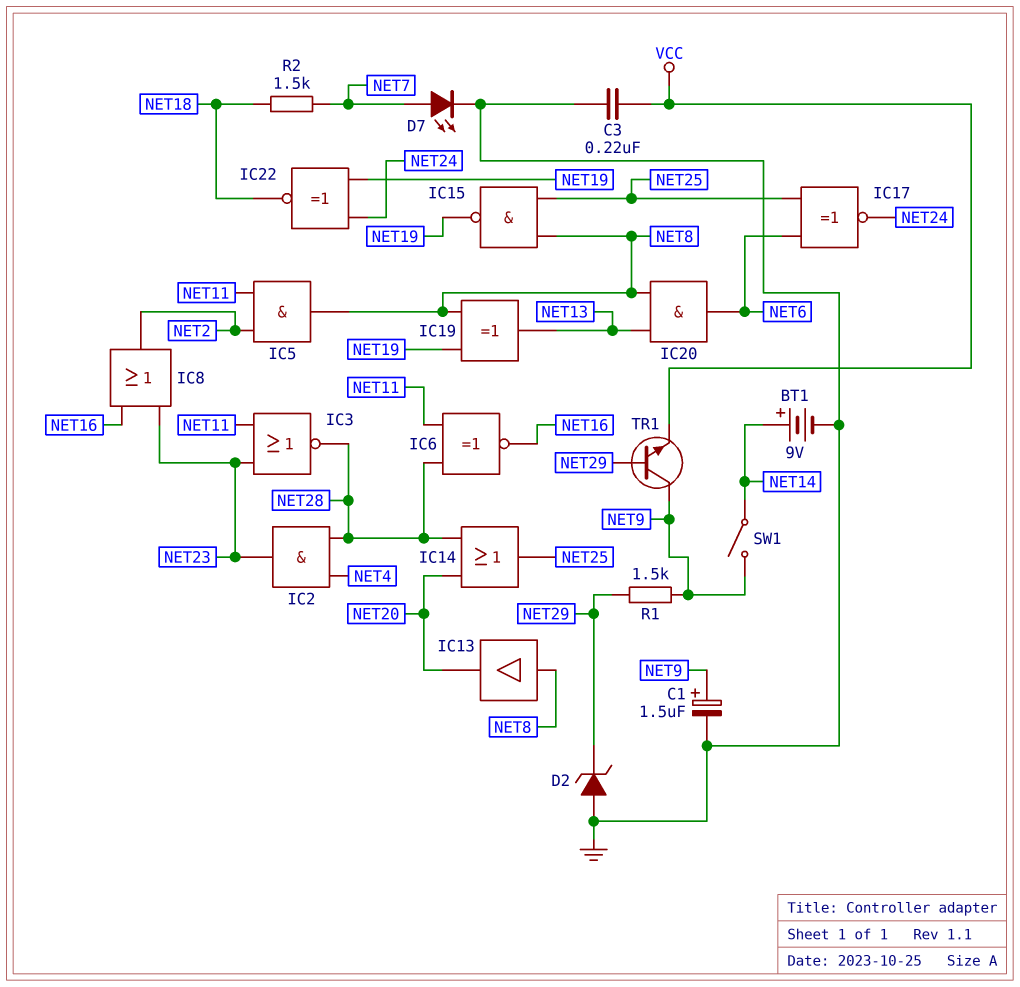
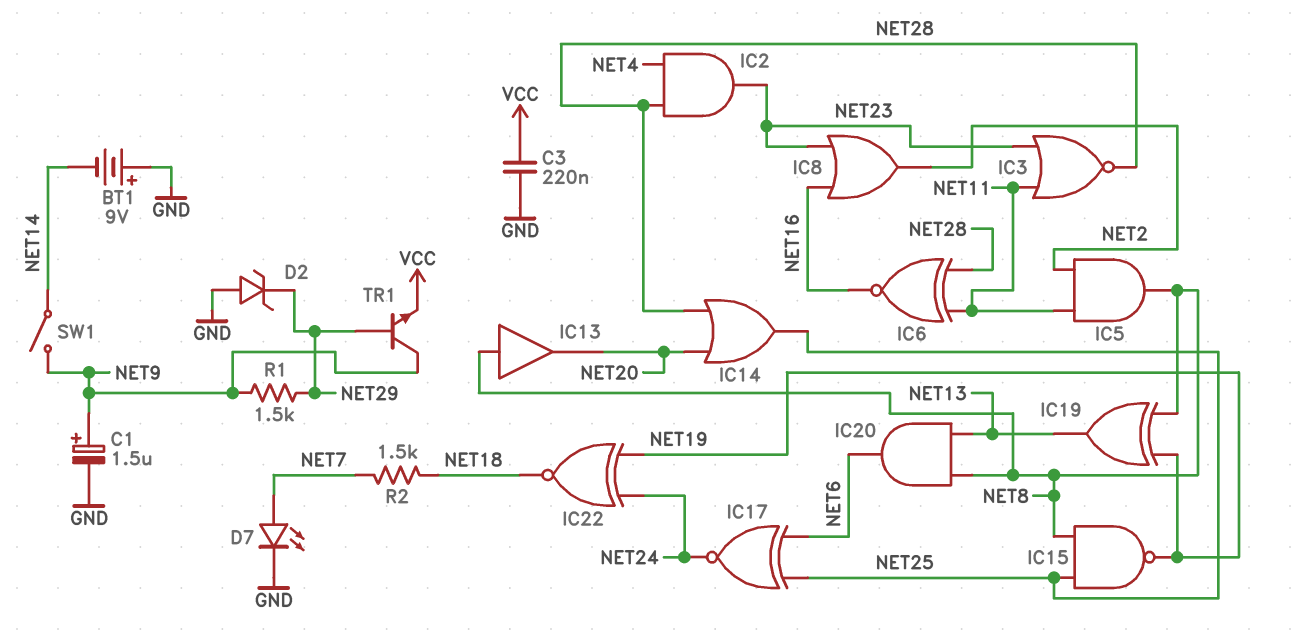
BT1: 9V (plus NET14, minus GND) -> 9V (plus GND, minus NET14)

